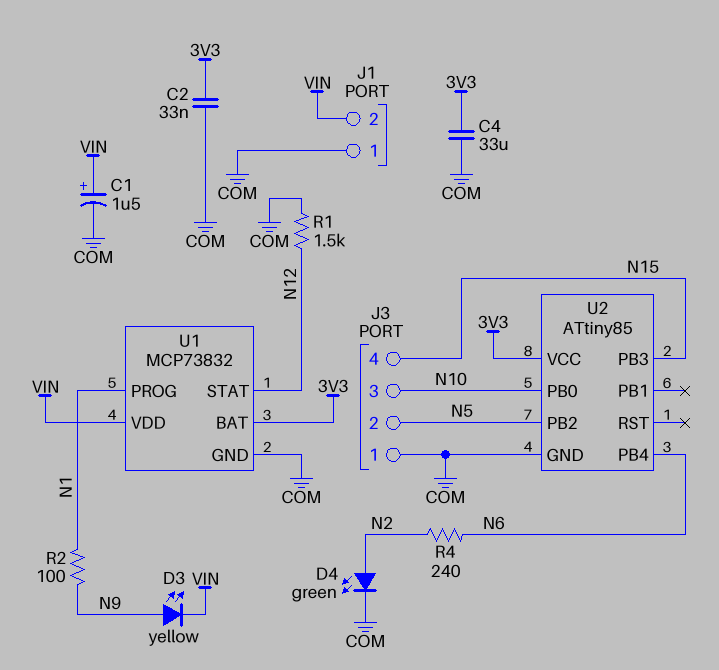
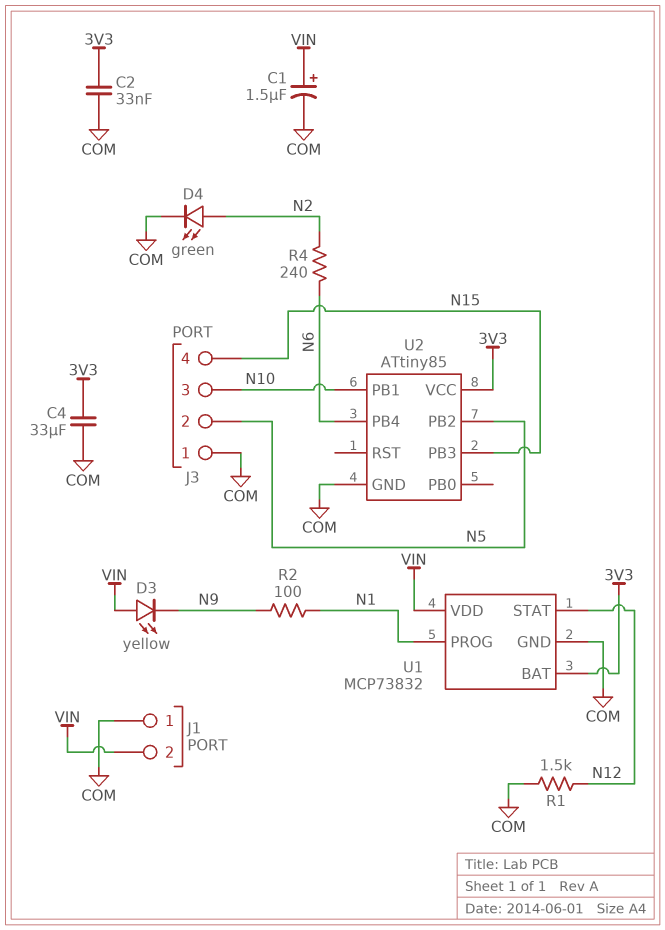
D3: LED yellow (A N9, K VIN) -> LED yellow (A VIN, K N9)
U2 pin PB0: N10 -> none
U2 pin PB1: none -> N10

